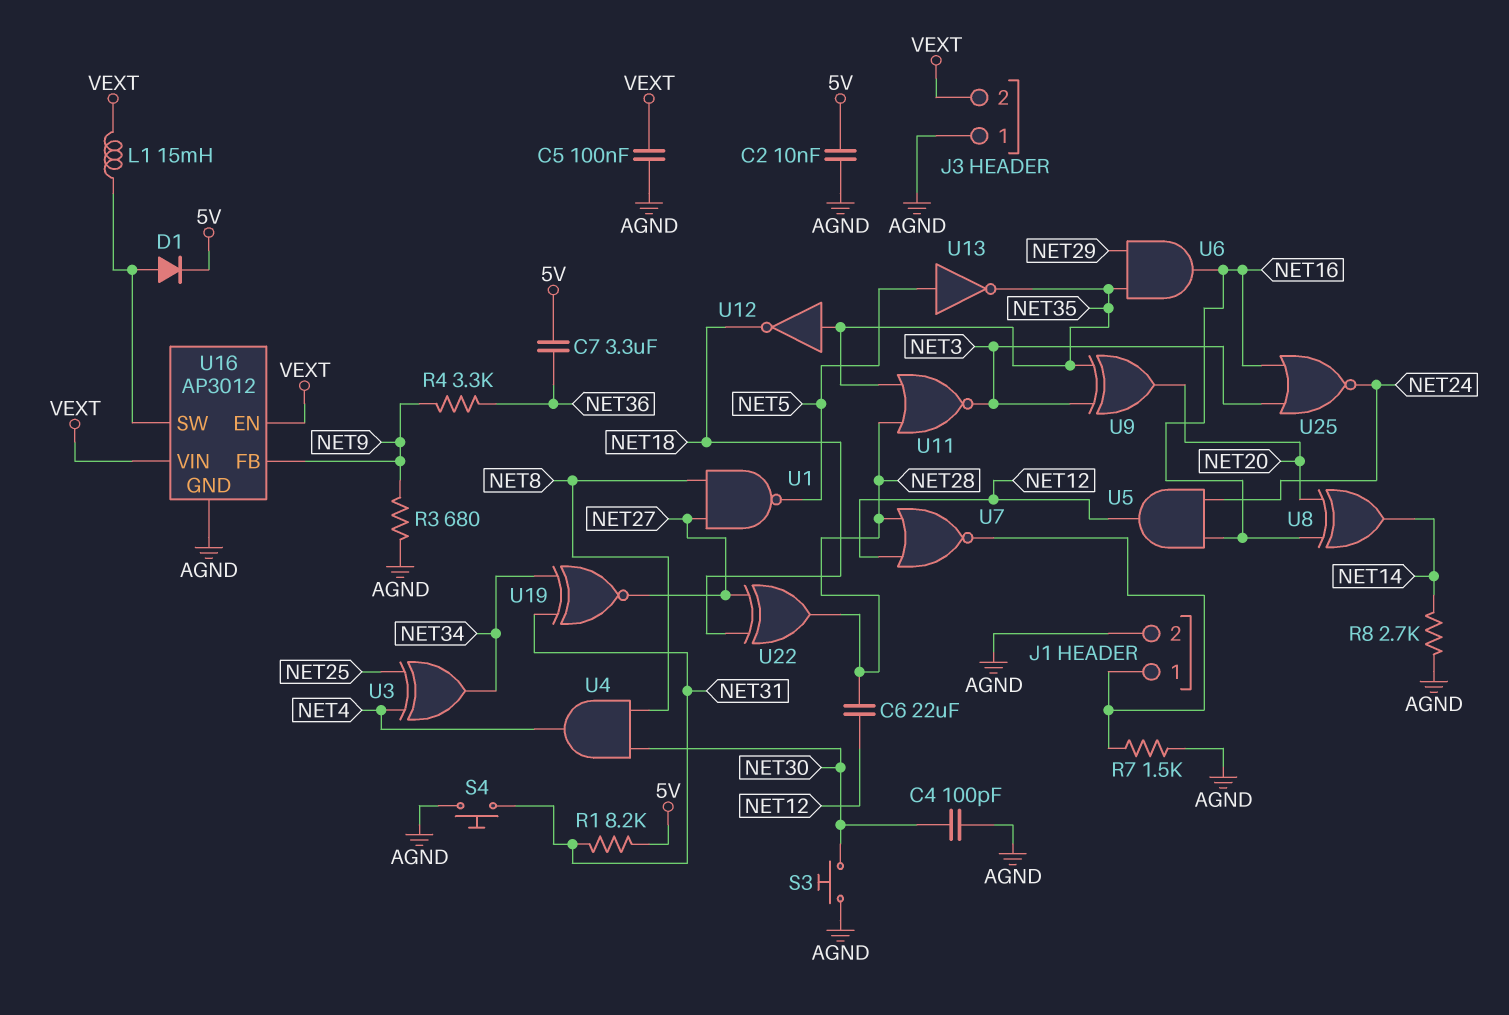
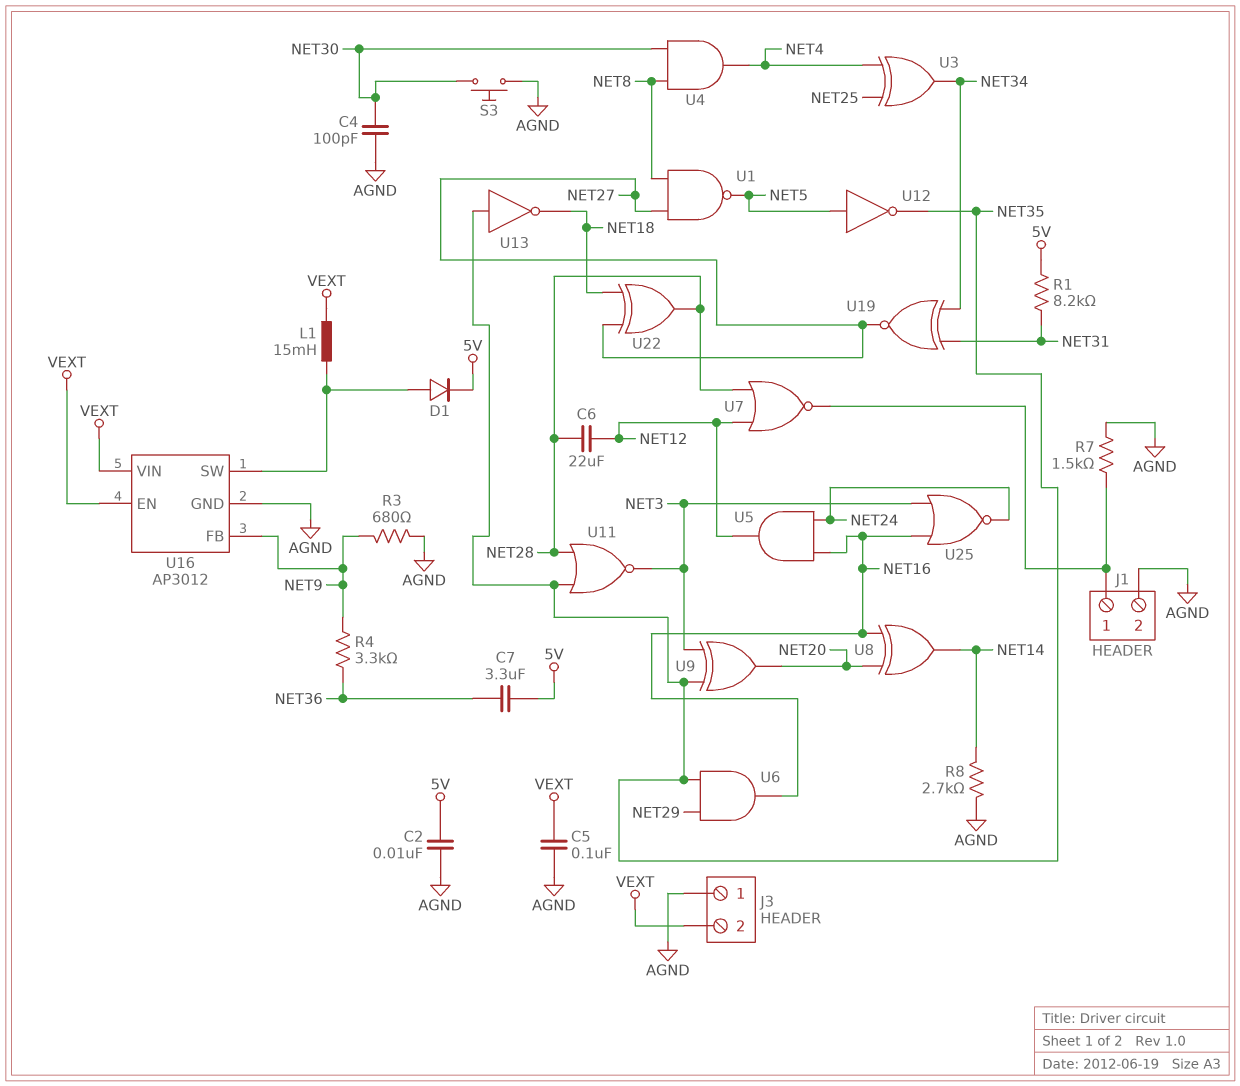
S4: button (AGND, NET31) -> none
U12: NOT (in NET35, out NET18) -> NOT (in NET5, out NET35)
U13: NOT (in NET5, out NET35) -> NOT (in NET35, out NET18)

